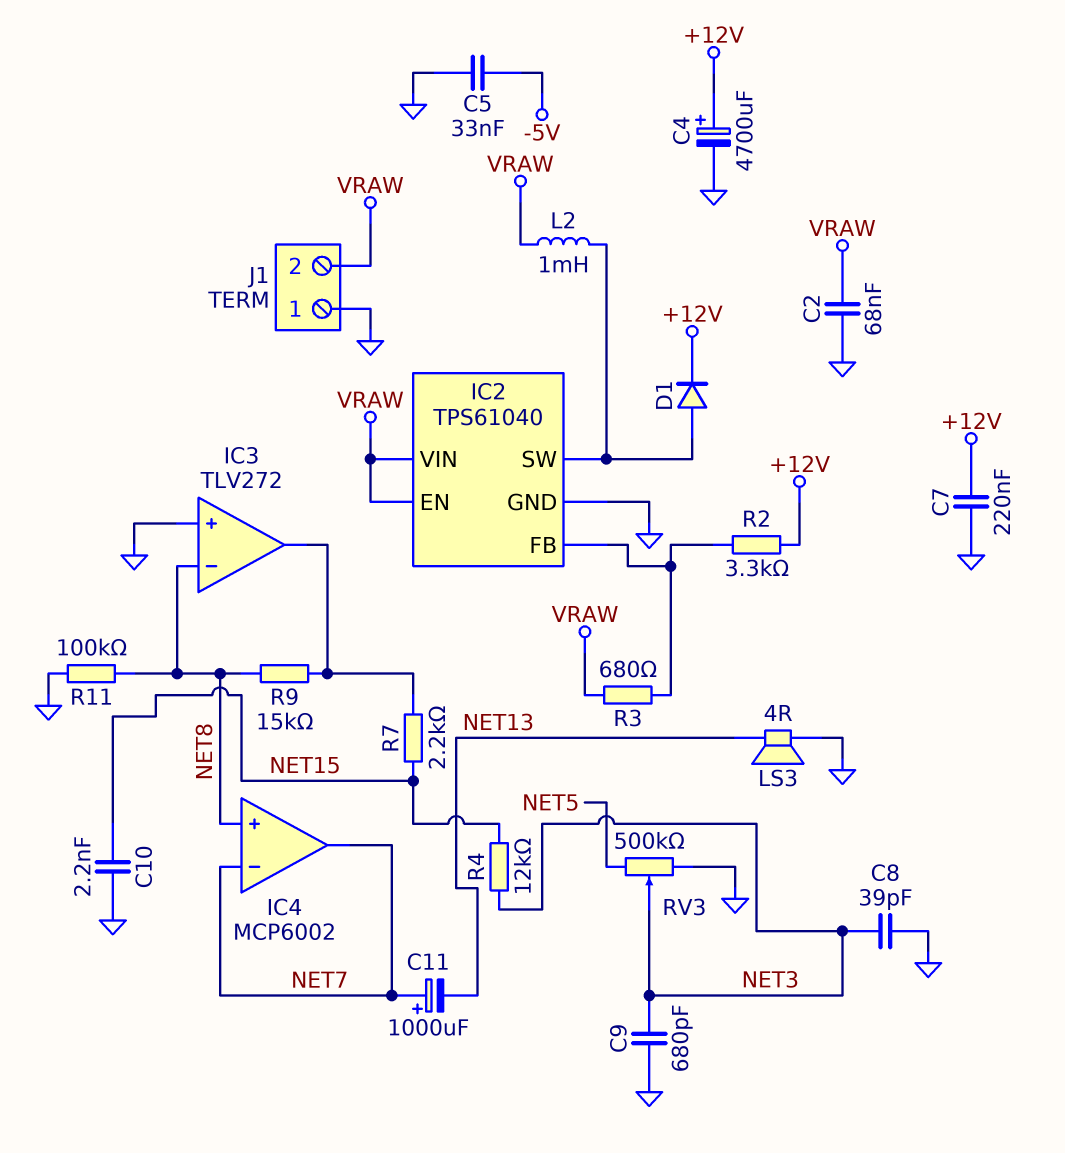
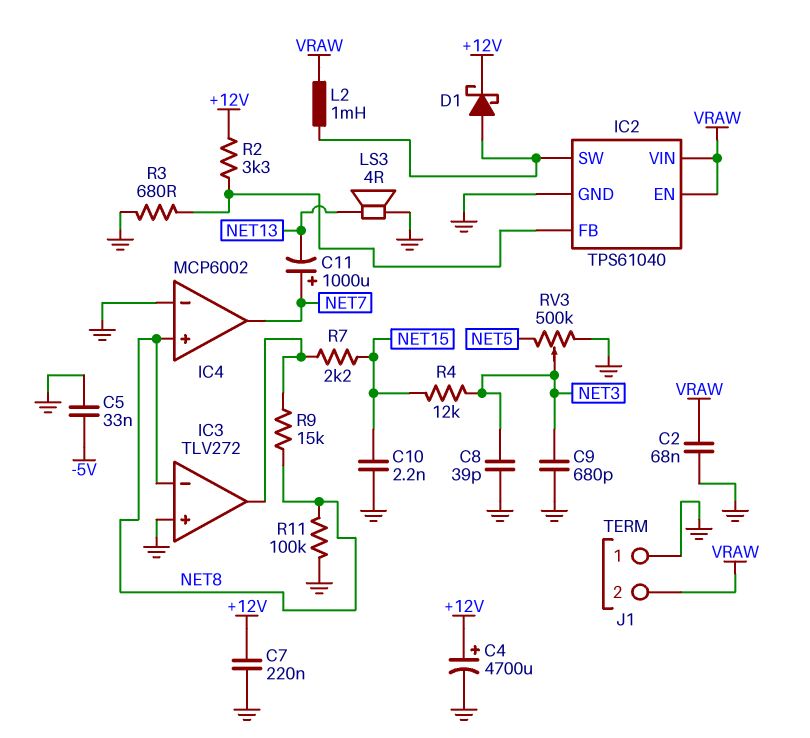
D1: diode (A IC2/SW, K +12V) -> schottky (A IC2/SW, K +12V)
IC4 pin in-: NET7 -> GND
R3: 680 (IC2/FB, VRAW) -> 680 (GND, IC2/FB)

